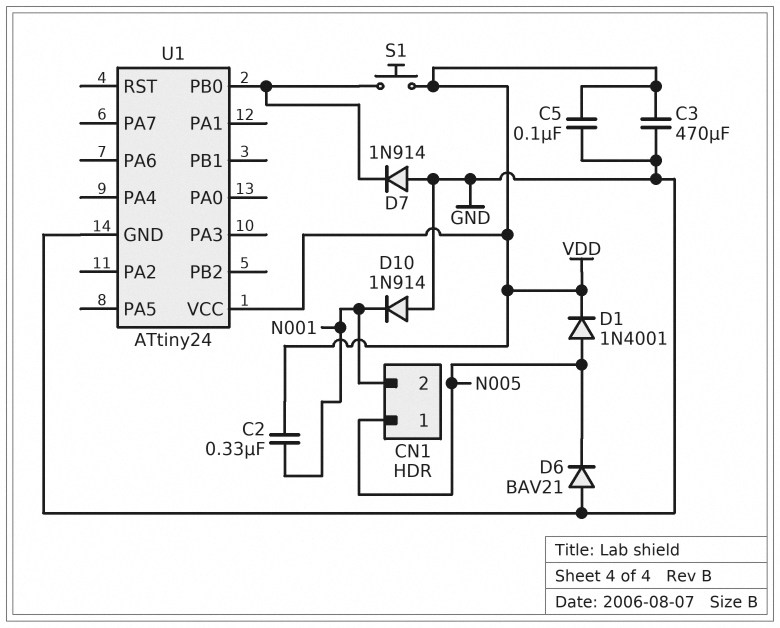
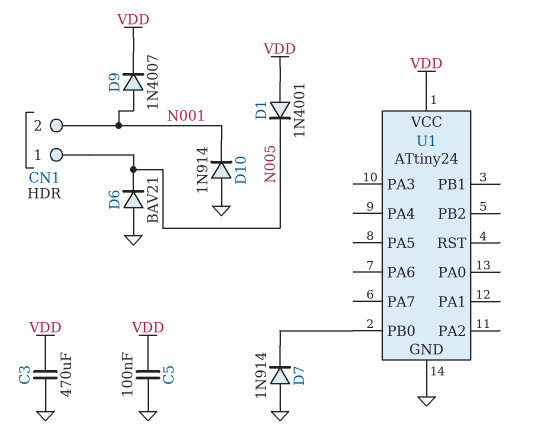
C2: 330nF (N001, VDD) -> none
D1: diode 1N4001 (A N005, K VDD) -> diode 1N4001 (A VDD, K N005)
D9: none -> diode 1N4007 (A N001, K VDD)
S1: button (U1/PB0, VDD) -> none

